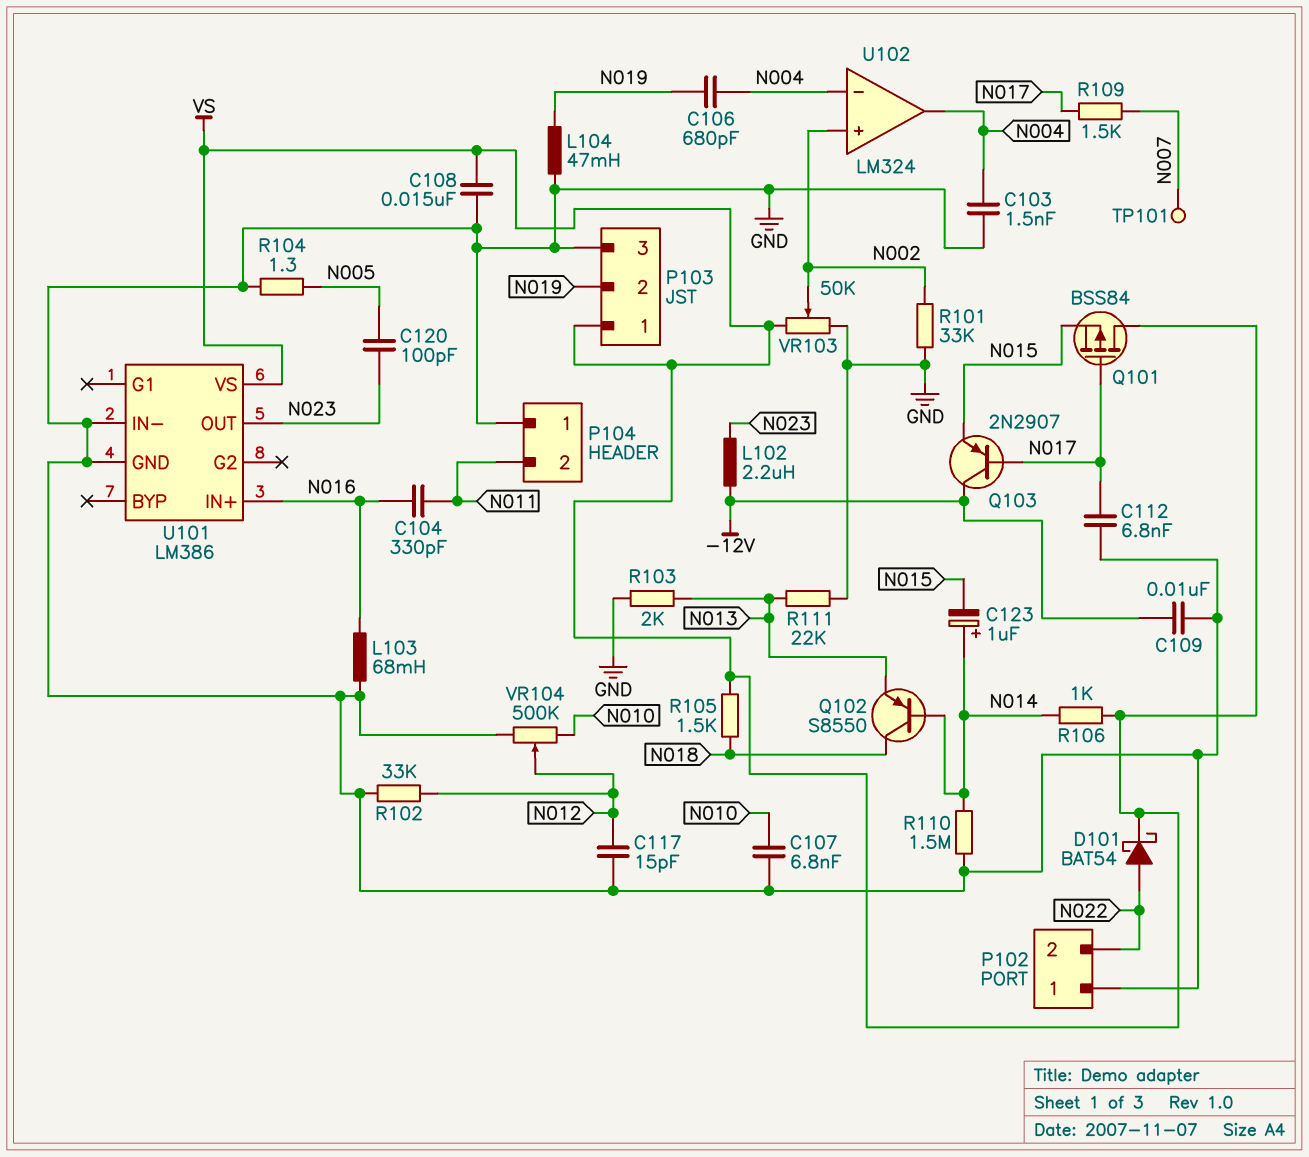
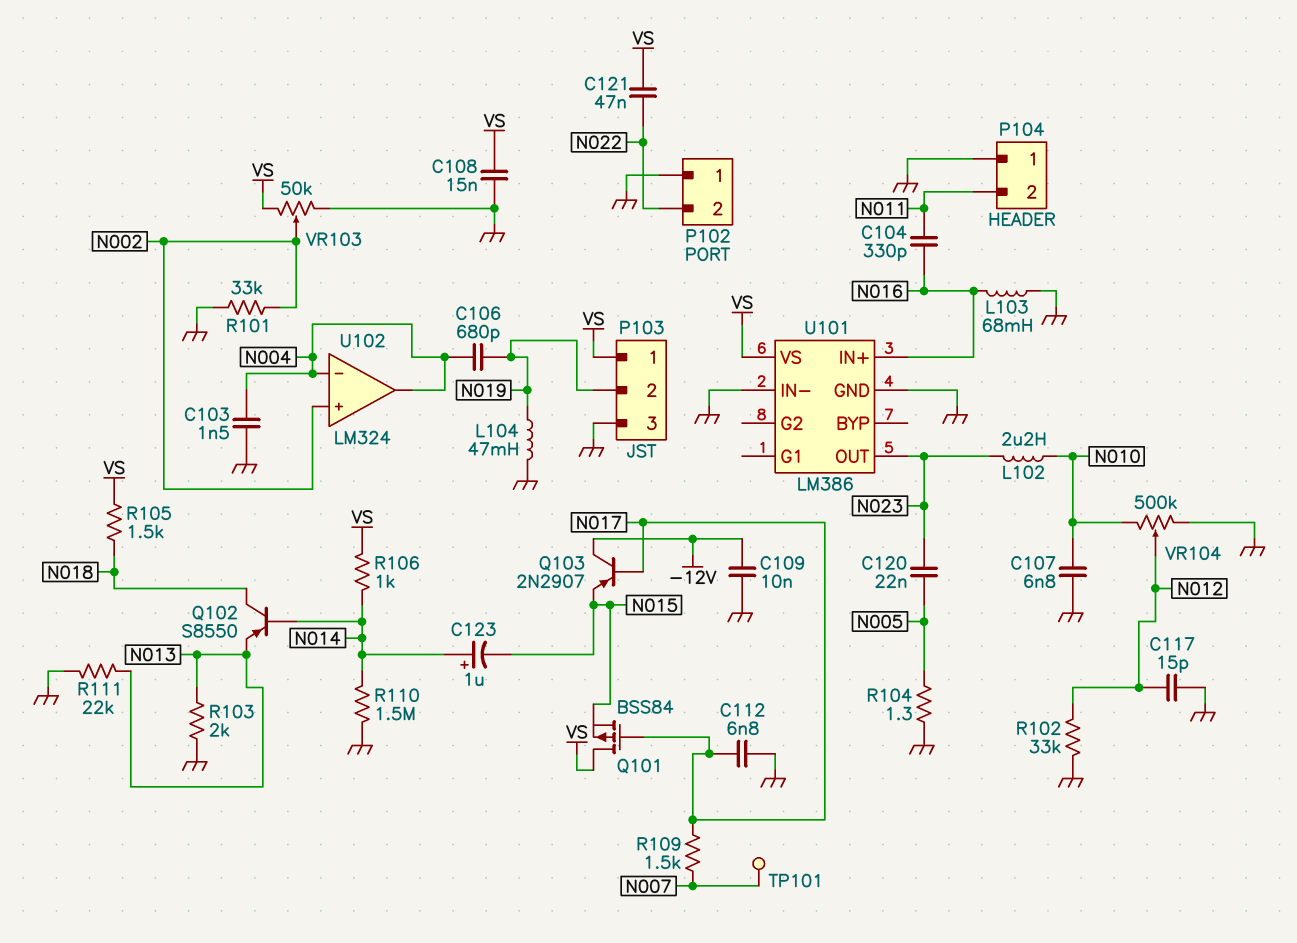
C120: 100pF (N005, N023) -> 22nF (N005, N023)
C121: none -> 47nF (N022, VS)
D101: schottky BAT54 (A N022, K VS) -> none
L102: 2.2uH (-12V, N023) -> 2.2uH (N010, N023)

